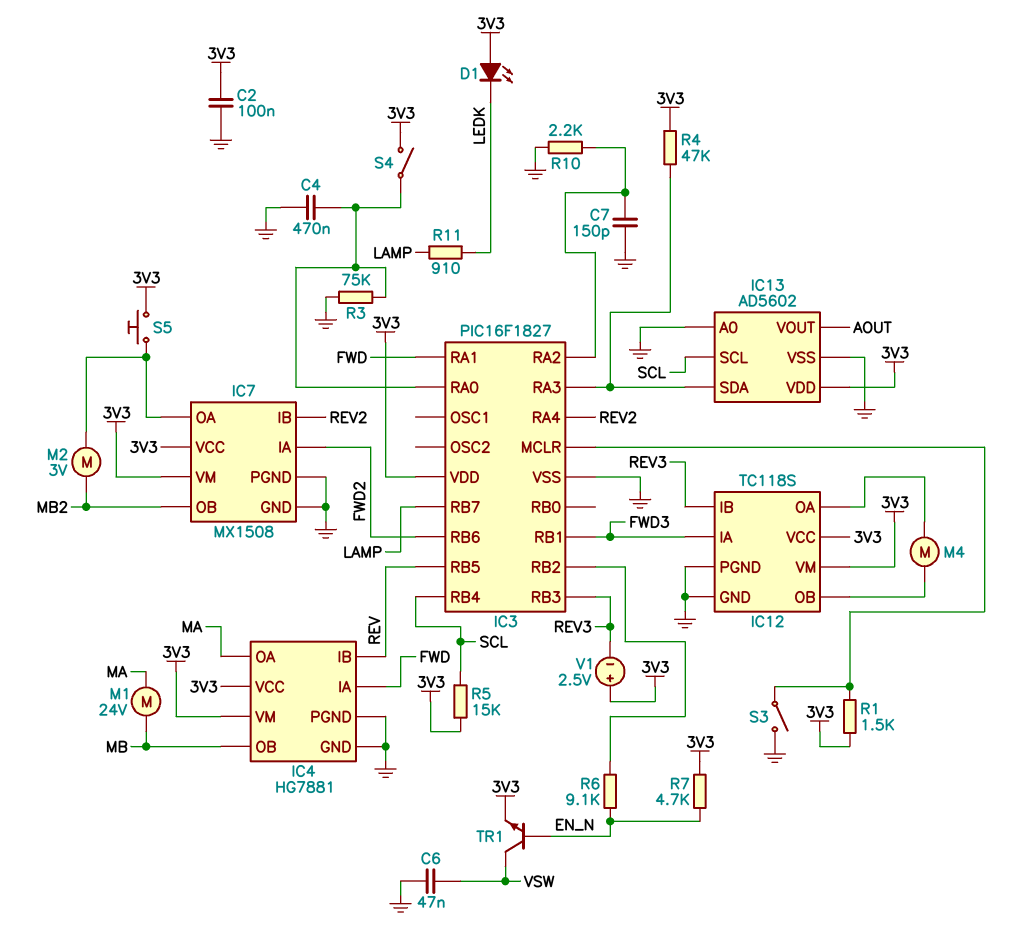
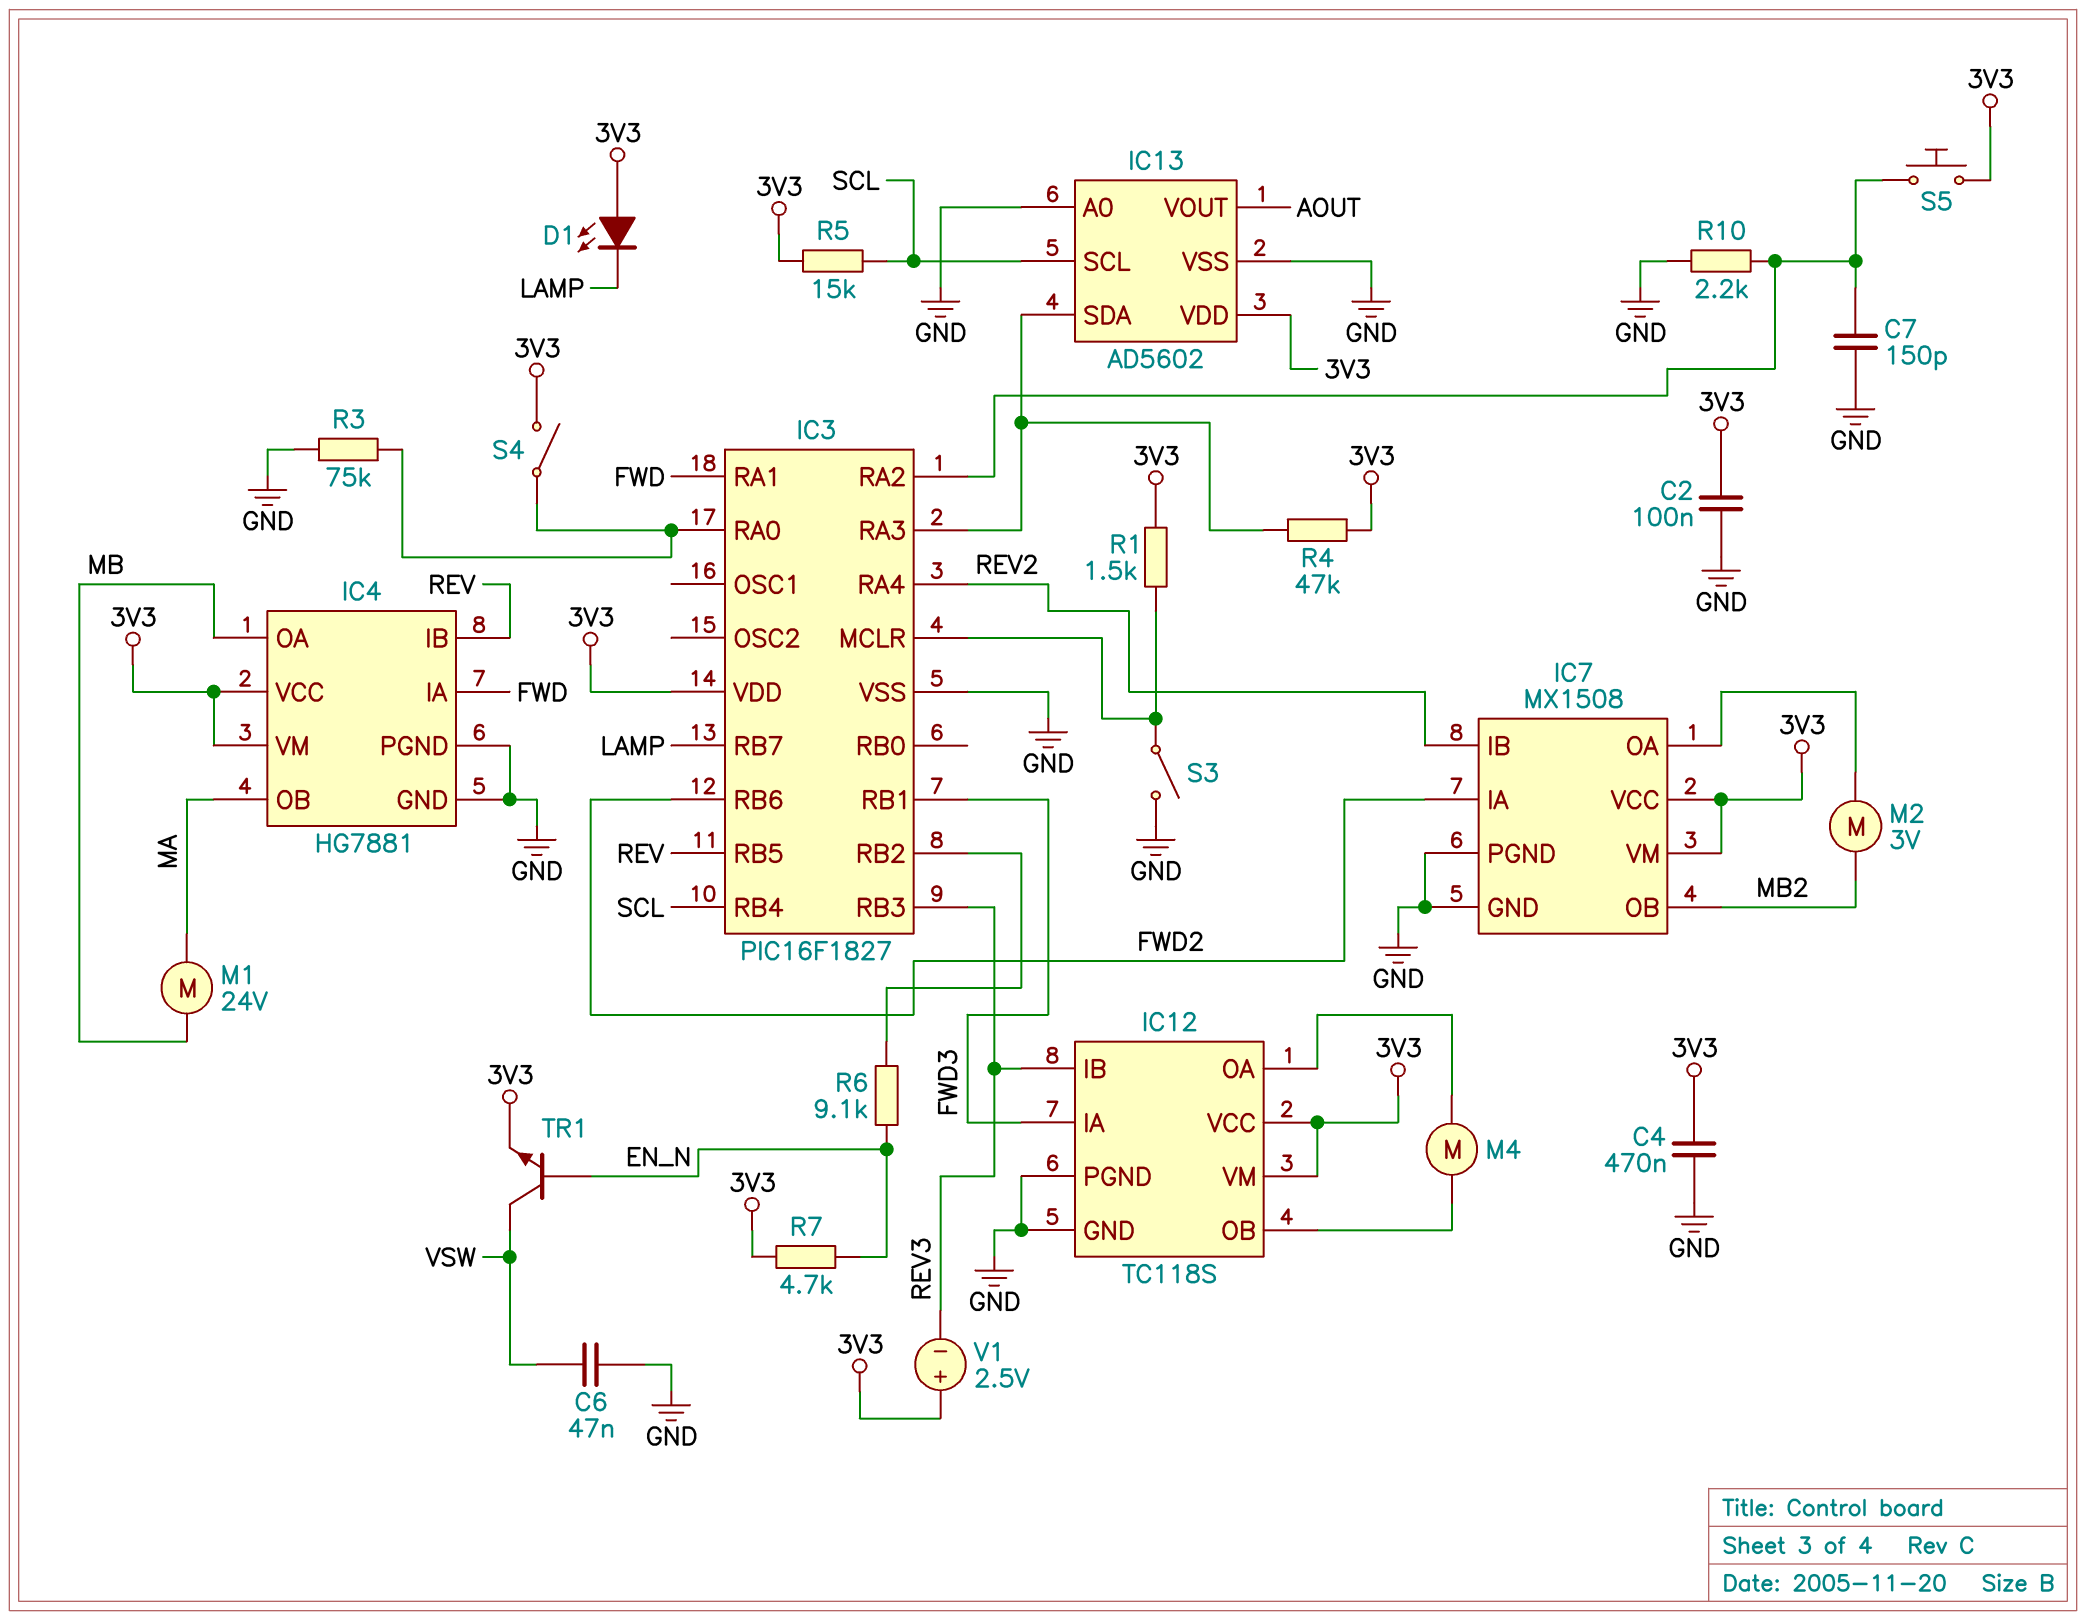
C4: 470nF (GND, IC3/RA0) -> 470nF (3V3, GND)
D1: LED (A 3V3, K LEDK) -> LED (A 3V3, K LAMP)
IC4 pin OA: MA -> MB
IC4 pin OB: MB -> MA
R11: 910 (LAMP, LEDK) -> none
S5: button (3V3, IC7/OA) -> button (3V3, IC3/RA2)

